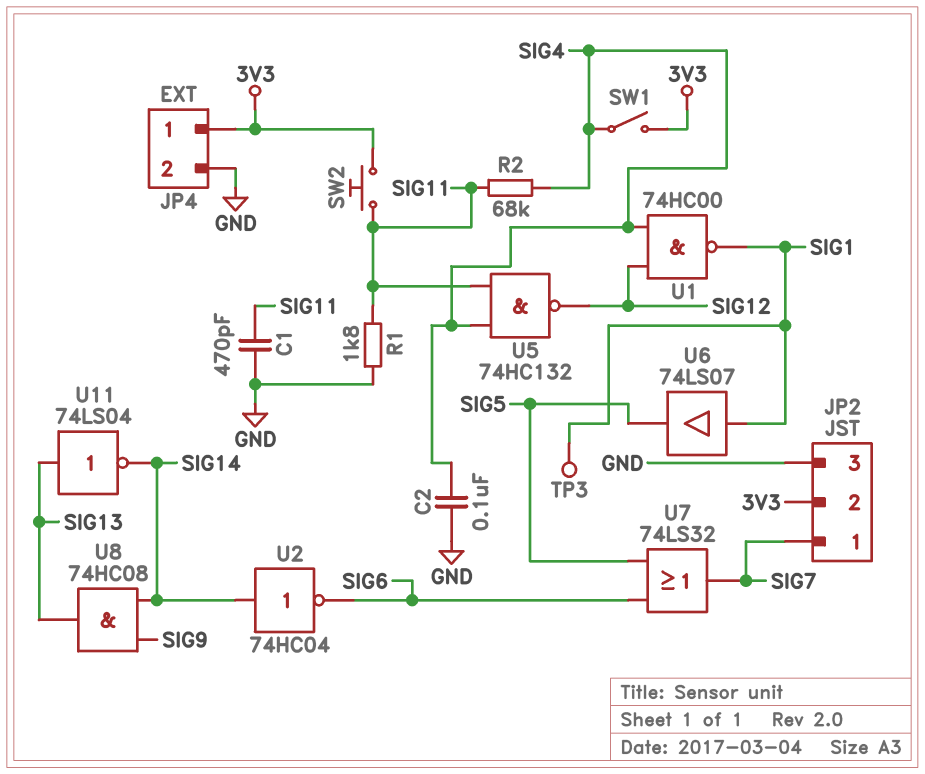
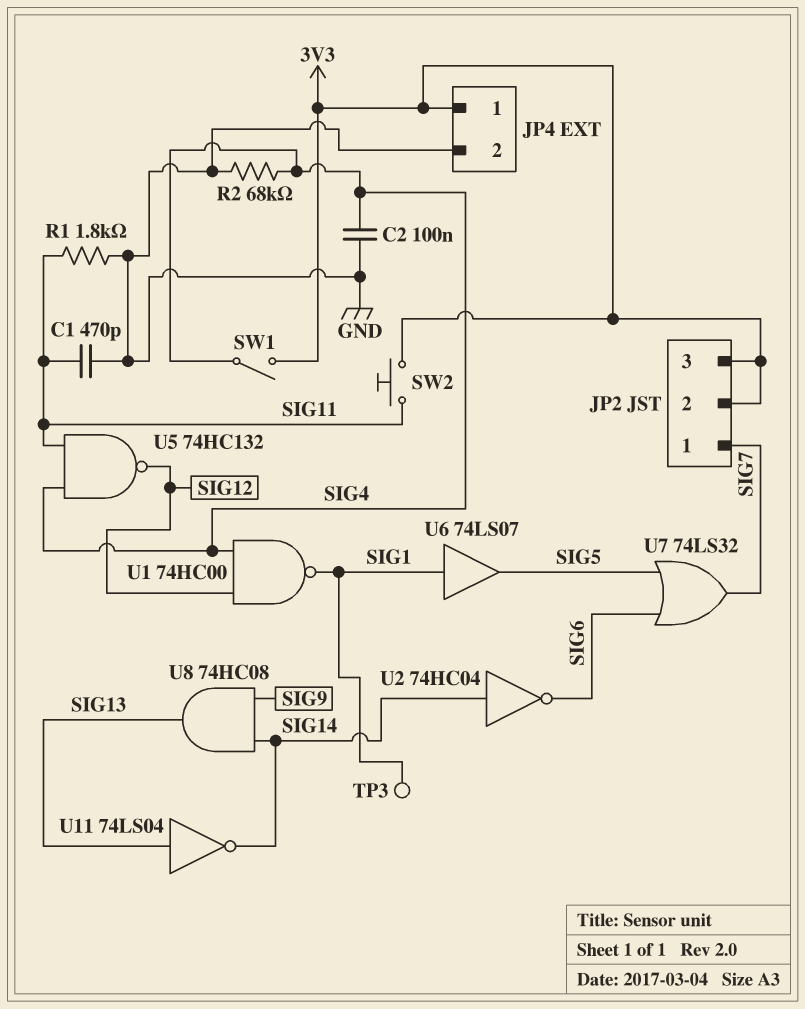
JP2 pin 3: GND -> 3V3
R2: 68k (SIG4, SIG11) -> 68k (GND, SIG4)

